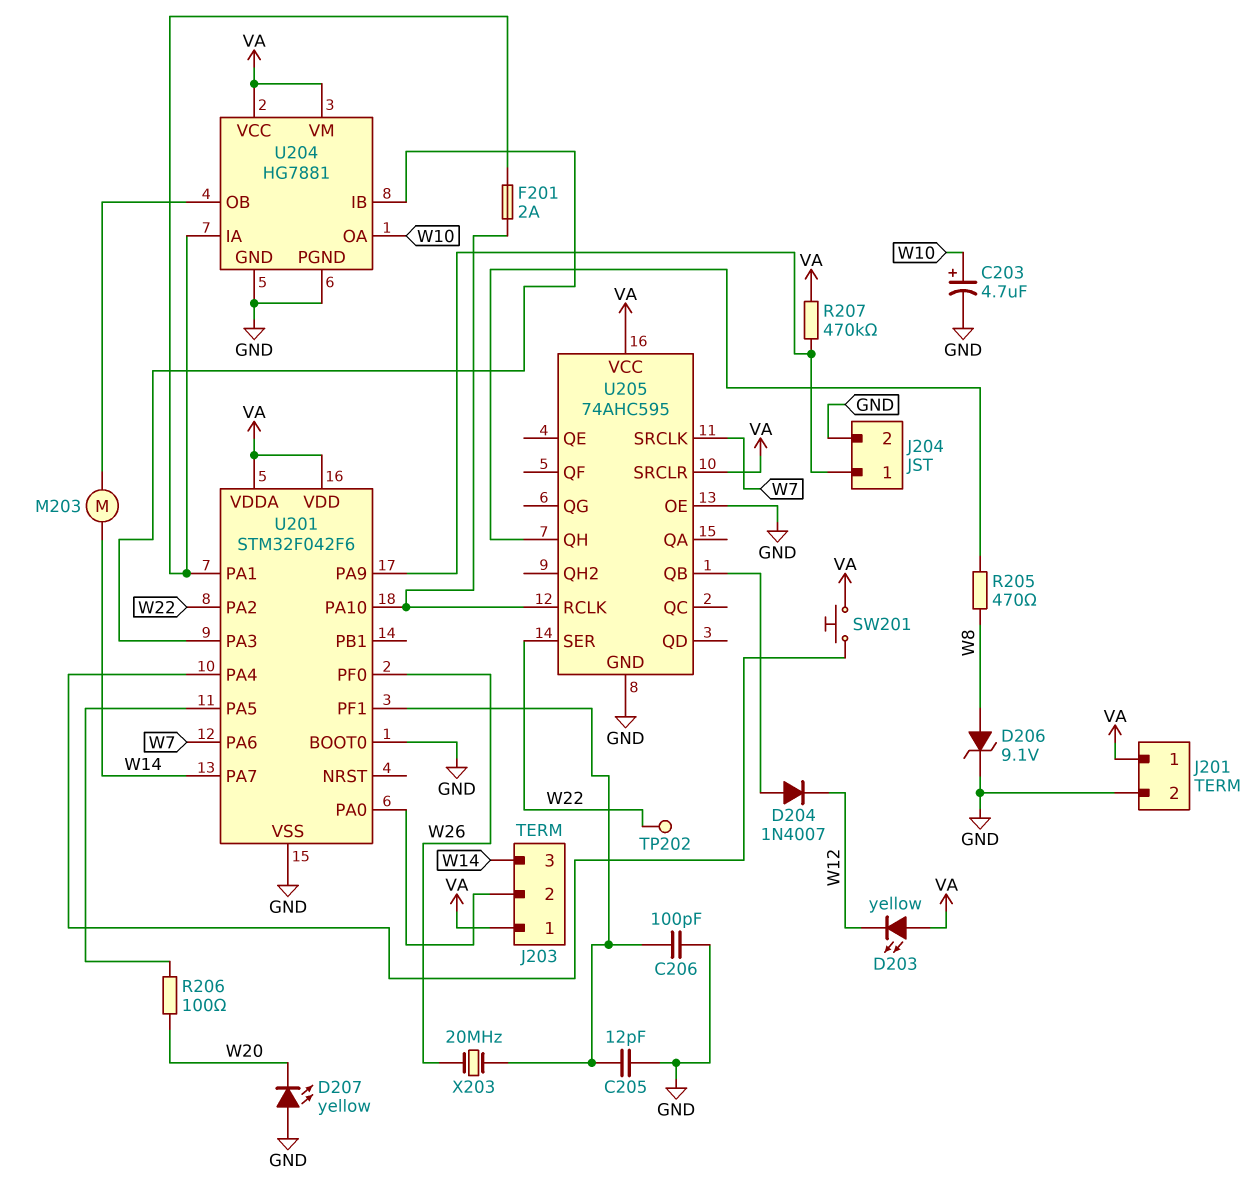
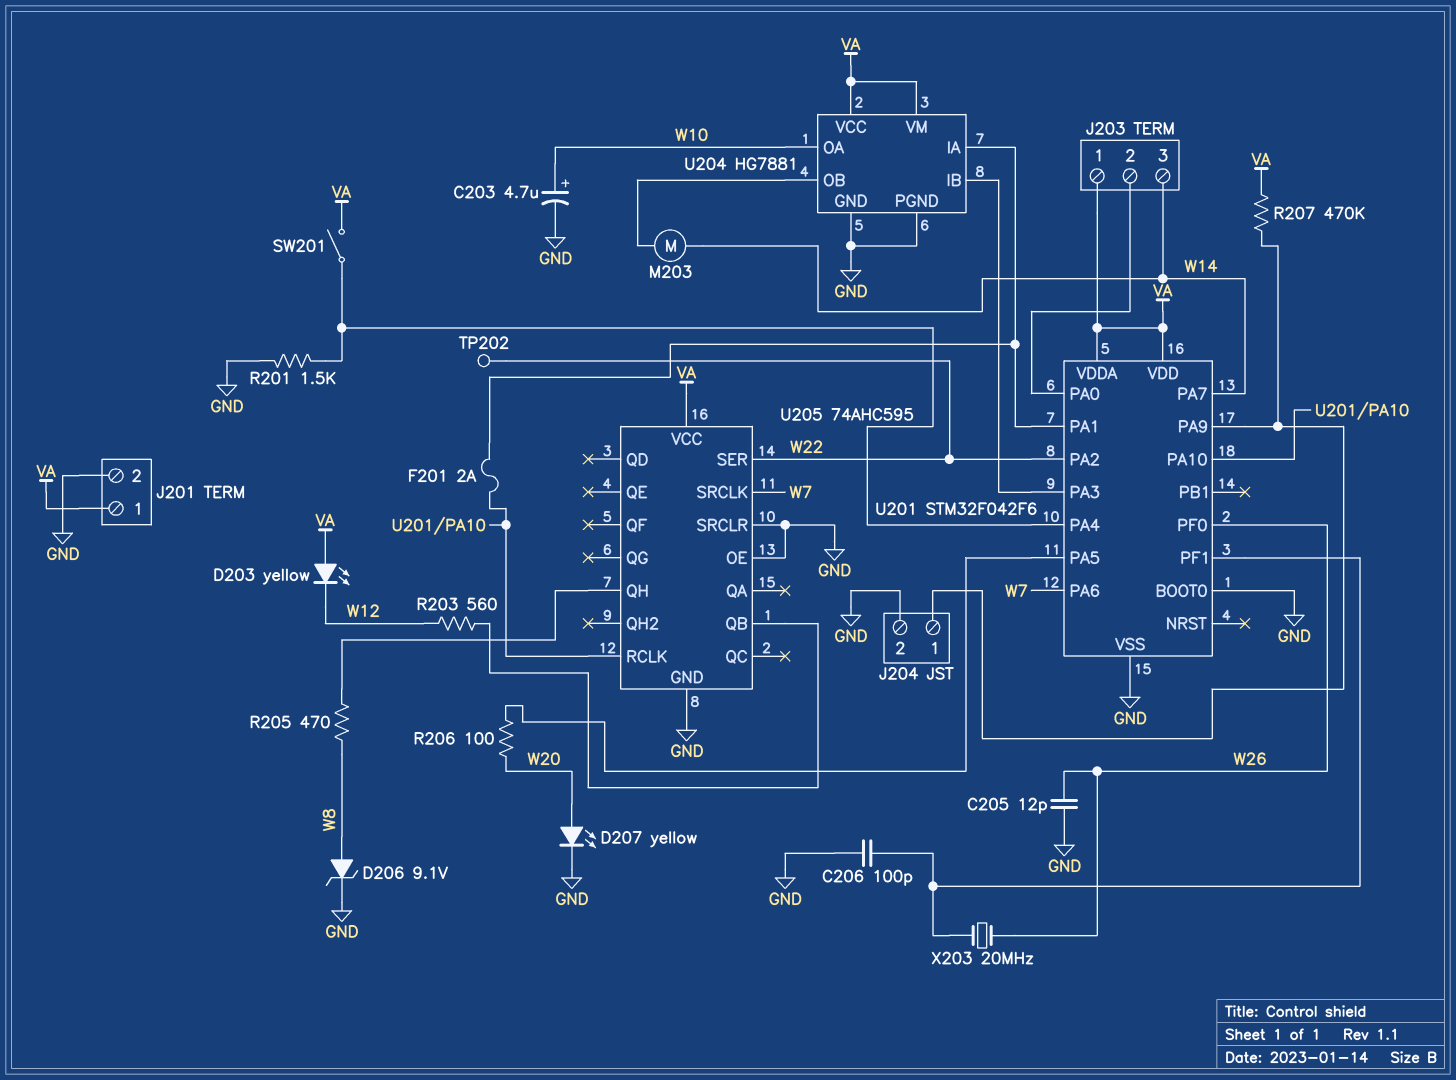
C205: 12pF (GND, U201/PF1) -> 12pF (GND, W26)
D204: diode 1N4007 (A U205/QB, K W12) -> none
D207: LED yellow (A GND, K W20) -> LED yellow (A W20, K GND)
R201: none -> 1.5k (GND, U201/PA4)
R203: none -> 560 (U205/QB, W12)
SW201: button (U201/PA4, VA) -> switch (U201/PA4, VA)
U205 pin SRCLR: VA -> GND

